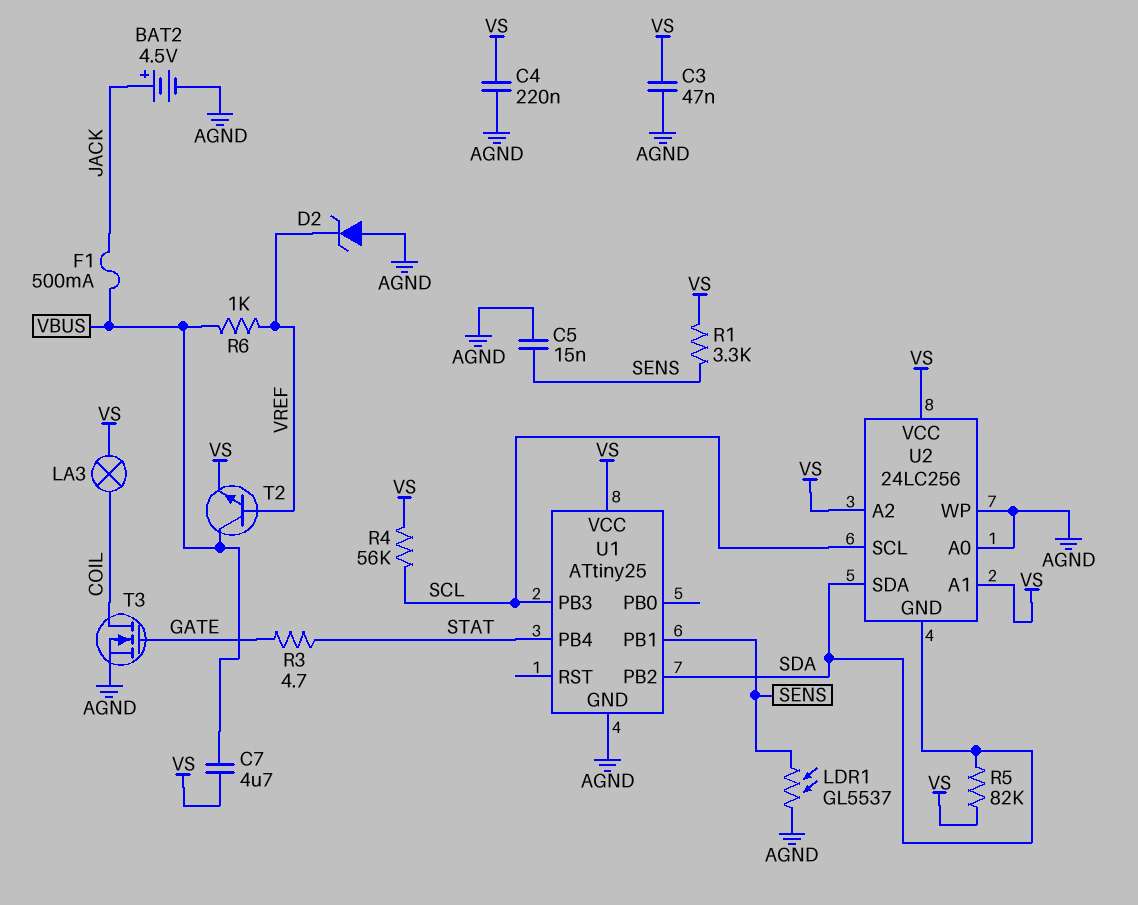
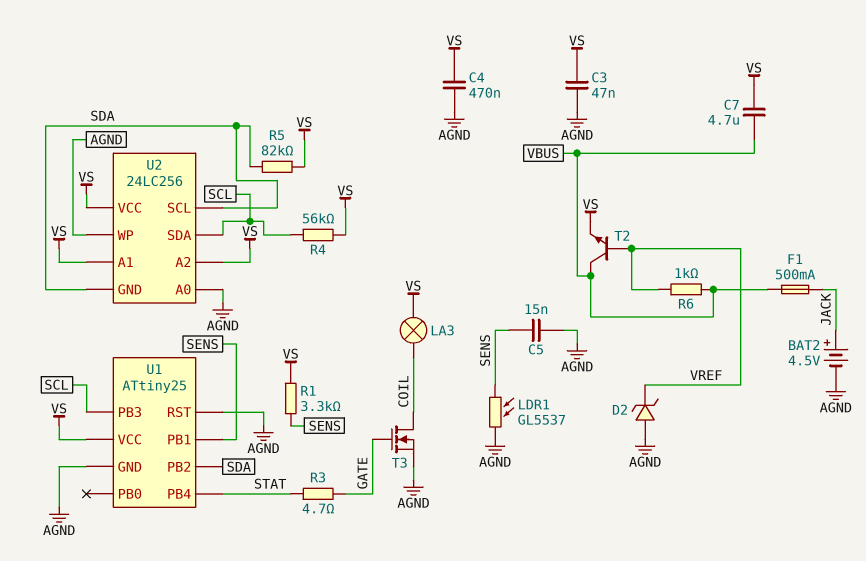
C4: 220nF (AGND, VS) -> 470nF (AGND, VS)
U1 pin RST: none -> AGND
U2 pin SCL: SCL -> SDA
U2 pin SDA: SDA -> SCL

